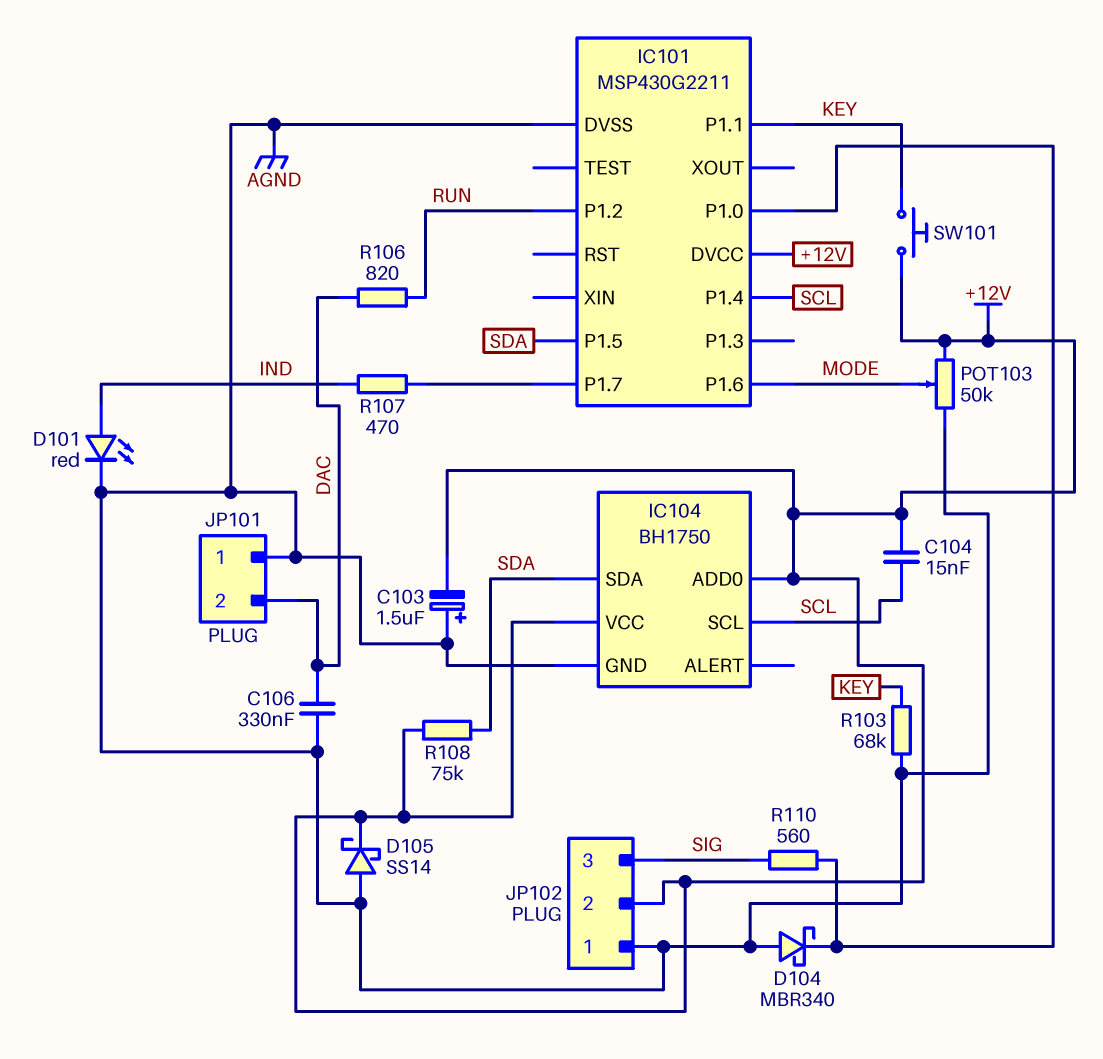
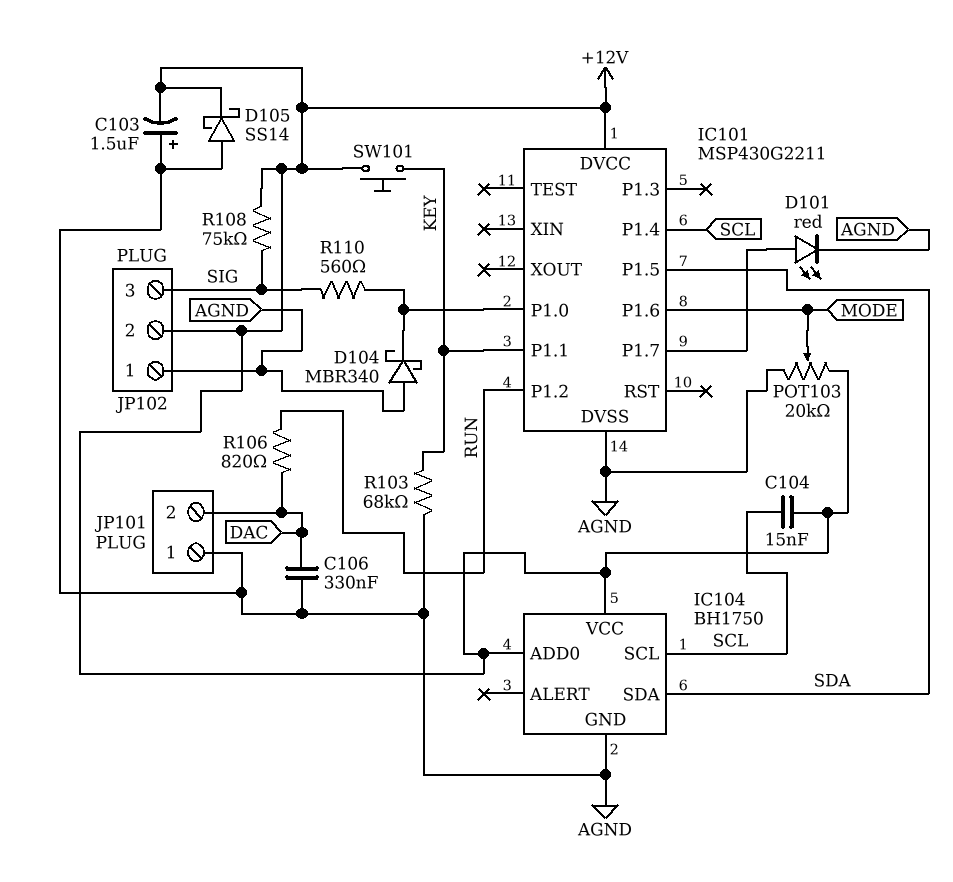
D101: LED red (A IND, K AGND) -> LED red (A IC101/P1.7, K AGND)
POT103: 50k (+12V, AGND, wiper MODE) -> 20k (+12V, AGND, wiper MODE)
R107: 470 (IC101/P1.7, IND) -> none
R108: 75k (+12V, SDA) -> 75k (+12V, SIG)

